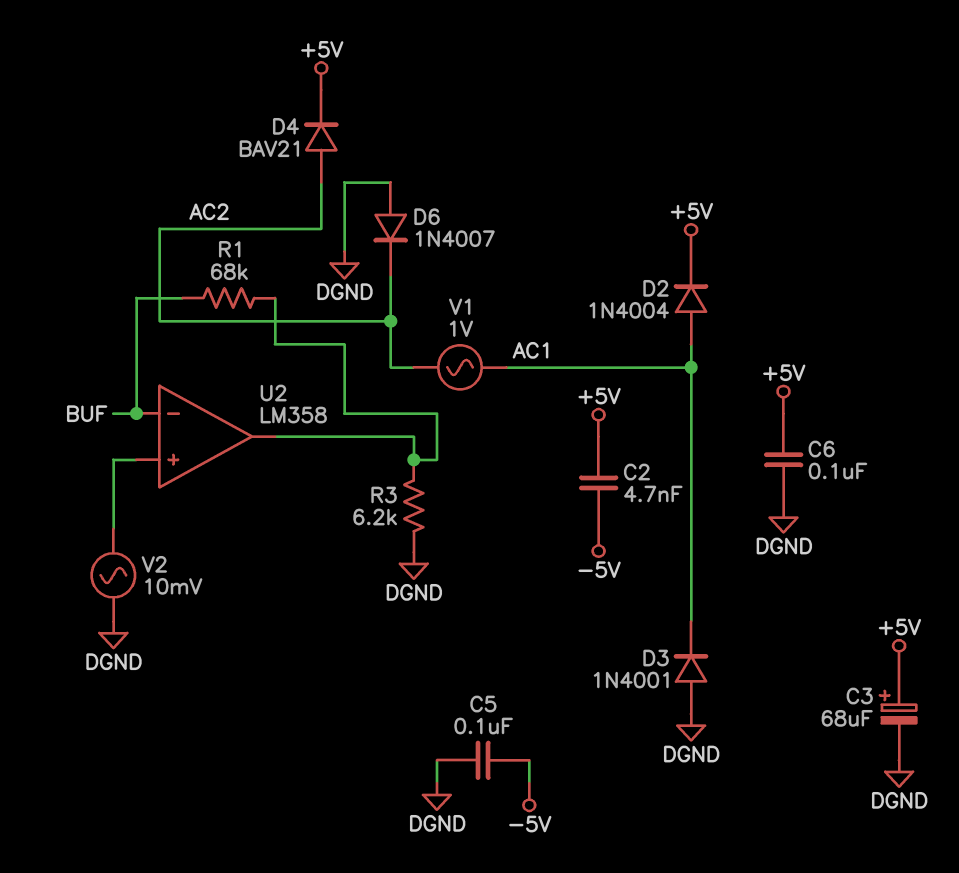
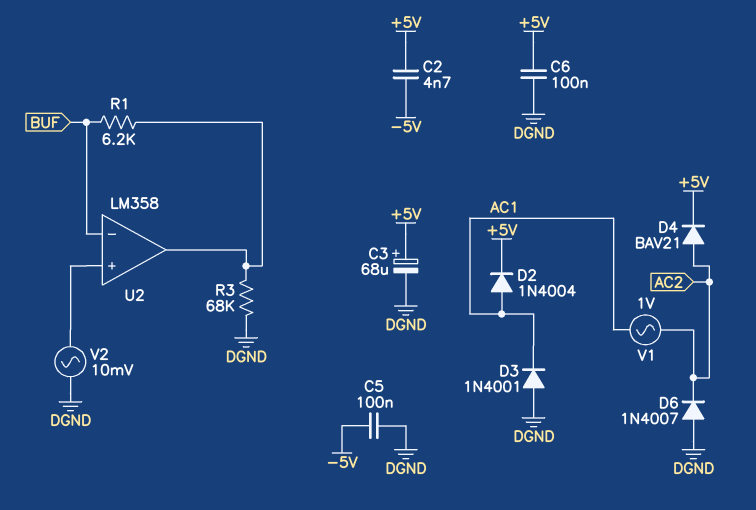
R1: 68k (BUF, U2/out) -> 6.2k (BUF, U2/out)
R3: 6.2k (DGND, U2/out) -> 68k (DGND, U2/out)

